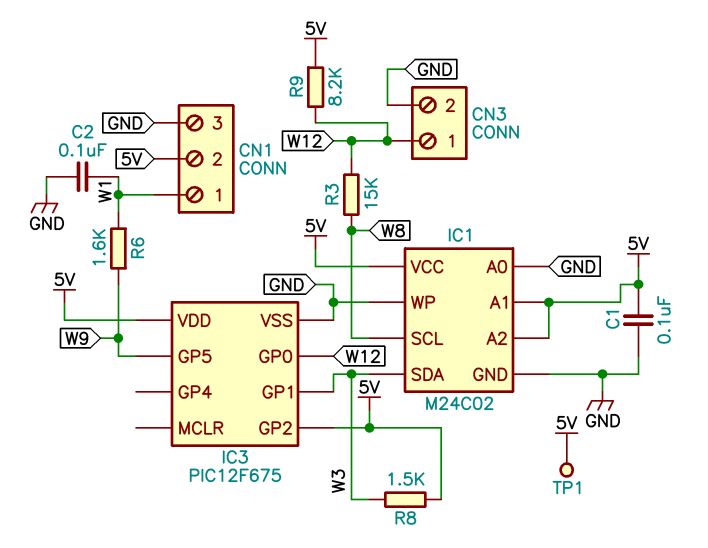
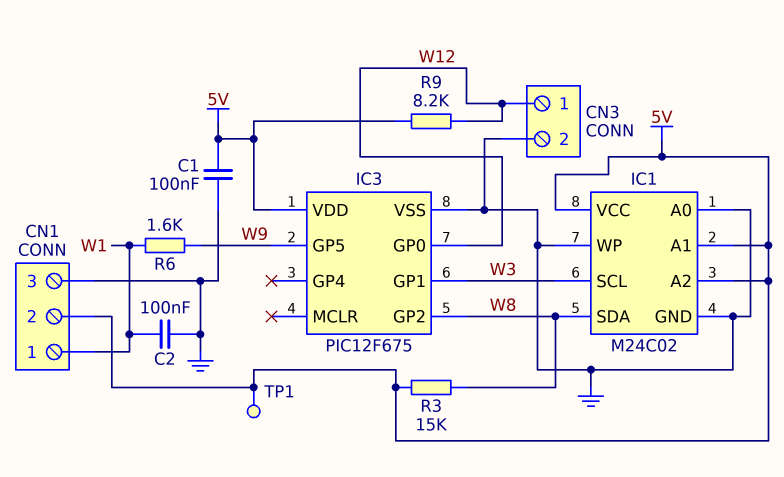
IC1 pin SCL: W8 -> W3
IC1 pin SDA: W3 -> W8
IC3 pin GP2: 5V -> W8
R3: 15k (W8, W12) -> 15k (5V, W8)
R8: 1.5k (5V, W3) -> none

